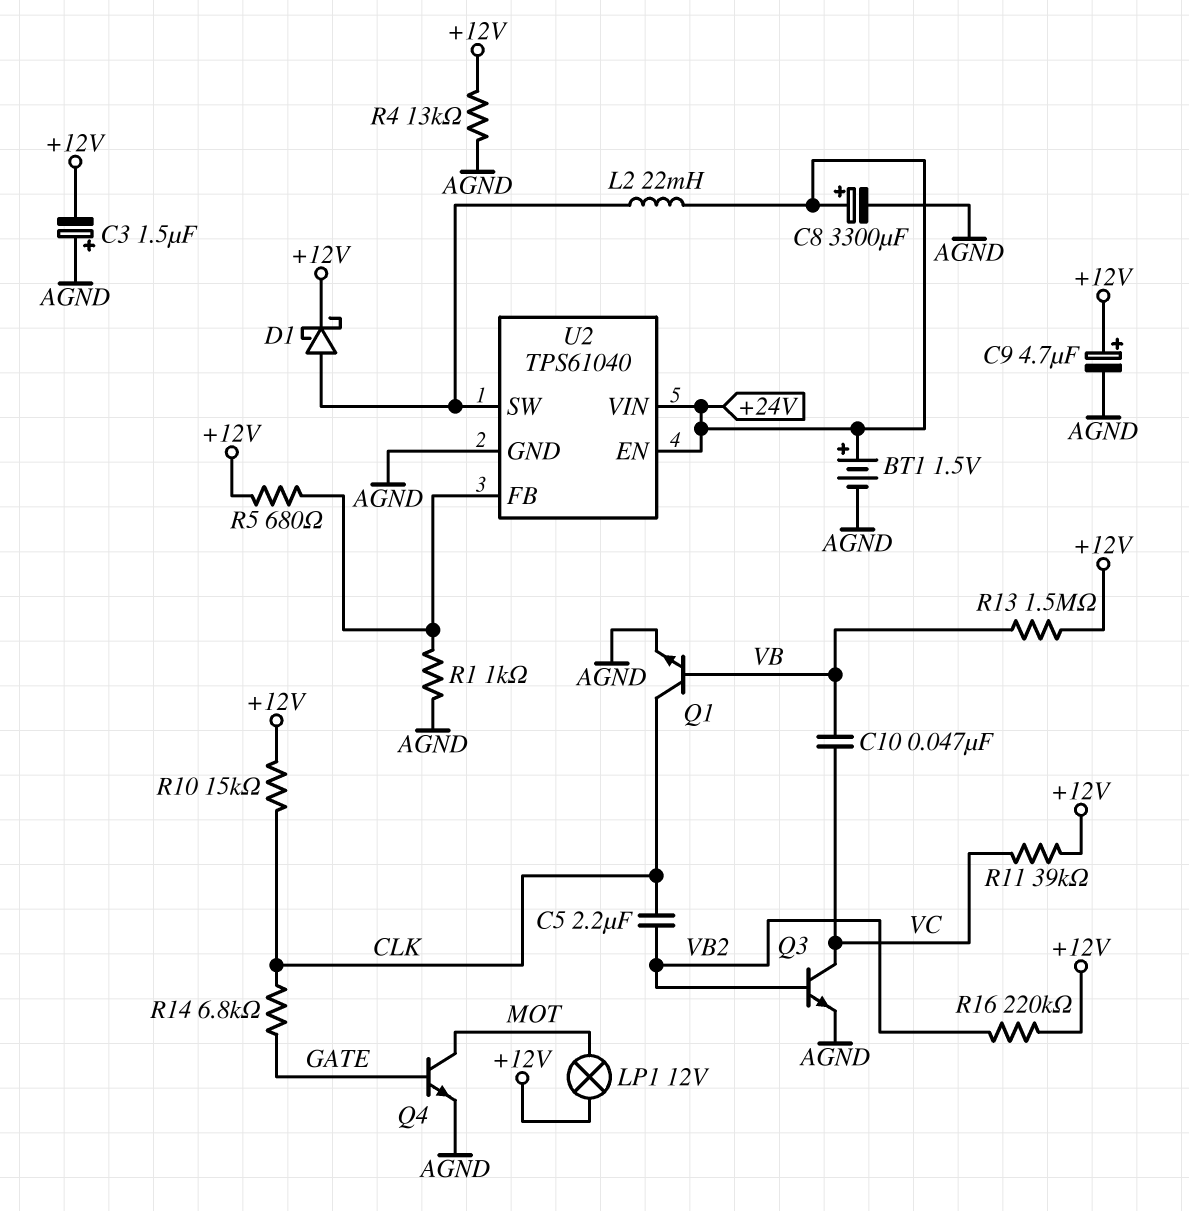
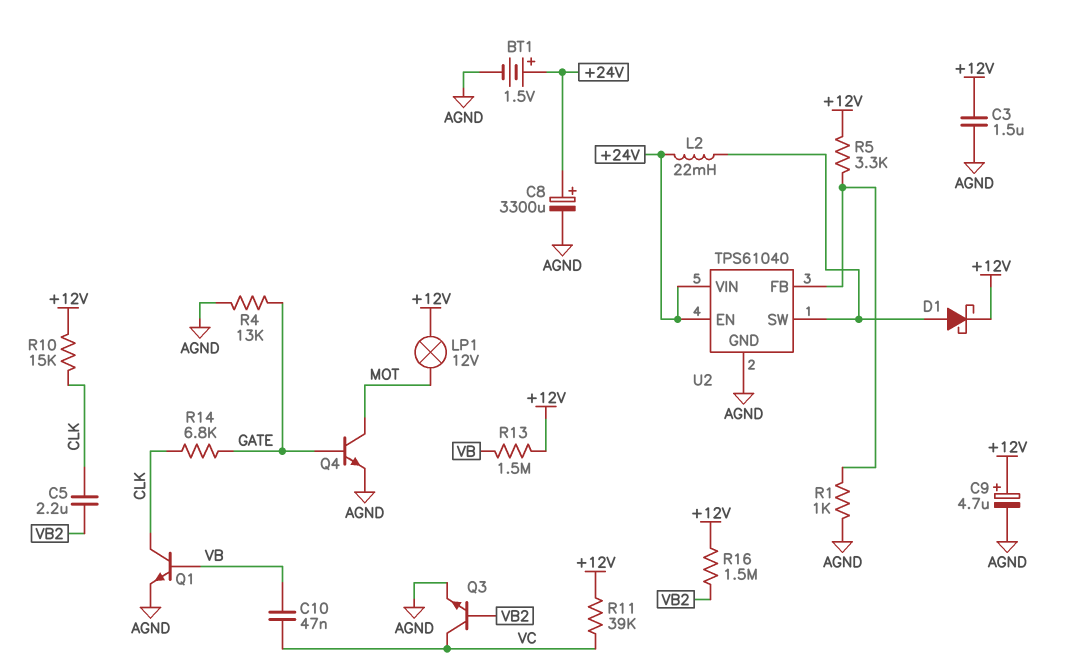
C3: 1.5uF (plus AGND, minus +12V) -> 1.5uF (+12V, AGND)
R4: 13k (+12V, AGND) -> 13k (AGND, GATE)
R5: 680 (+12V, U2/FB) -> 3.3k (+12V, U2/FB)
R16: 220k (+12V, VB2) -> 1.5M (+12V, VB2)

